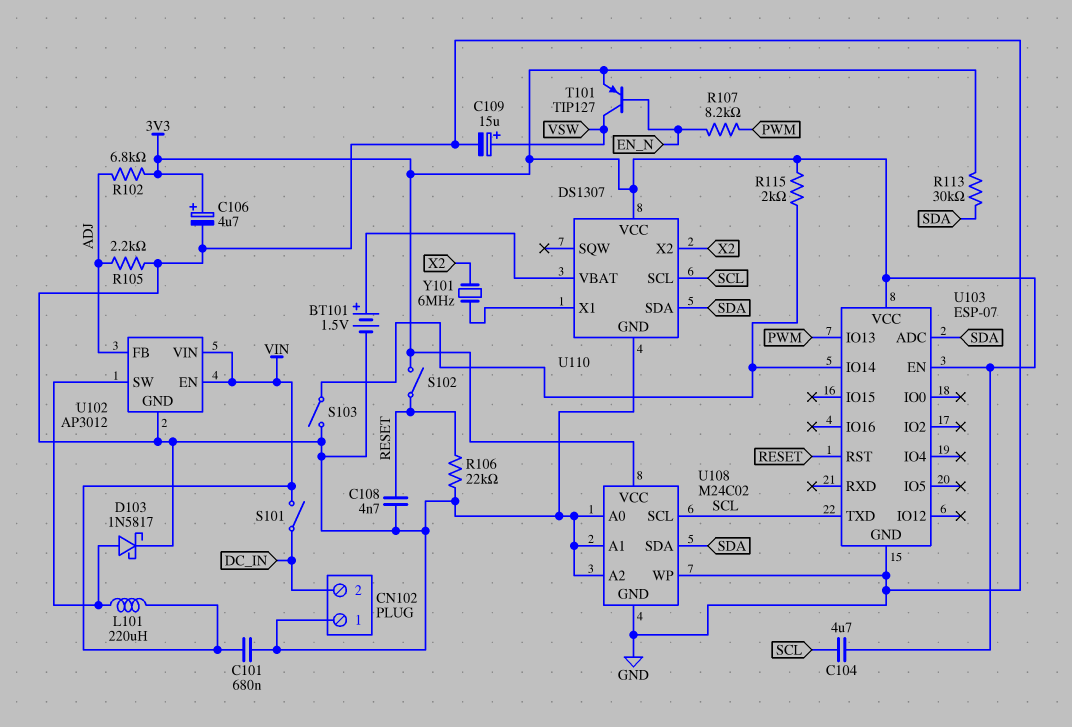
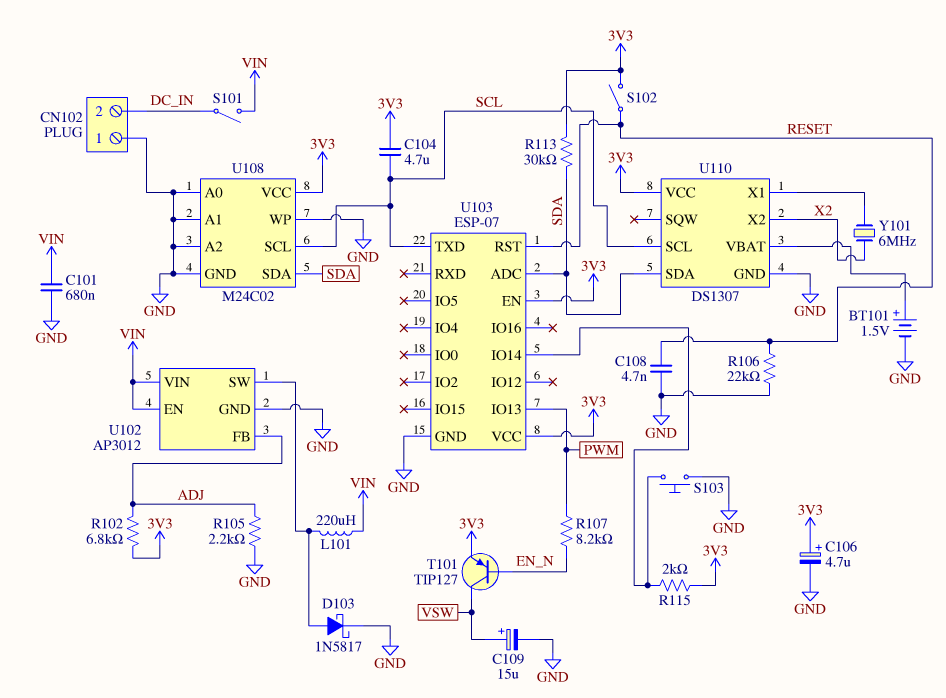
S103: switch (GND, U103/IO14) -> button (GND, U103/IO14)

